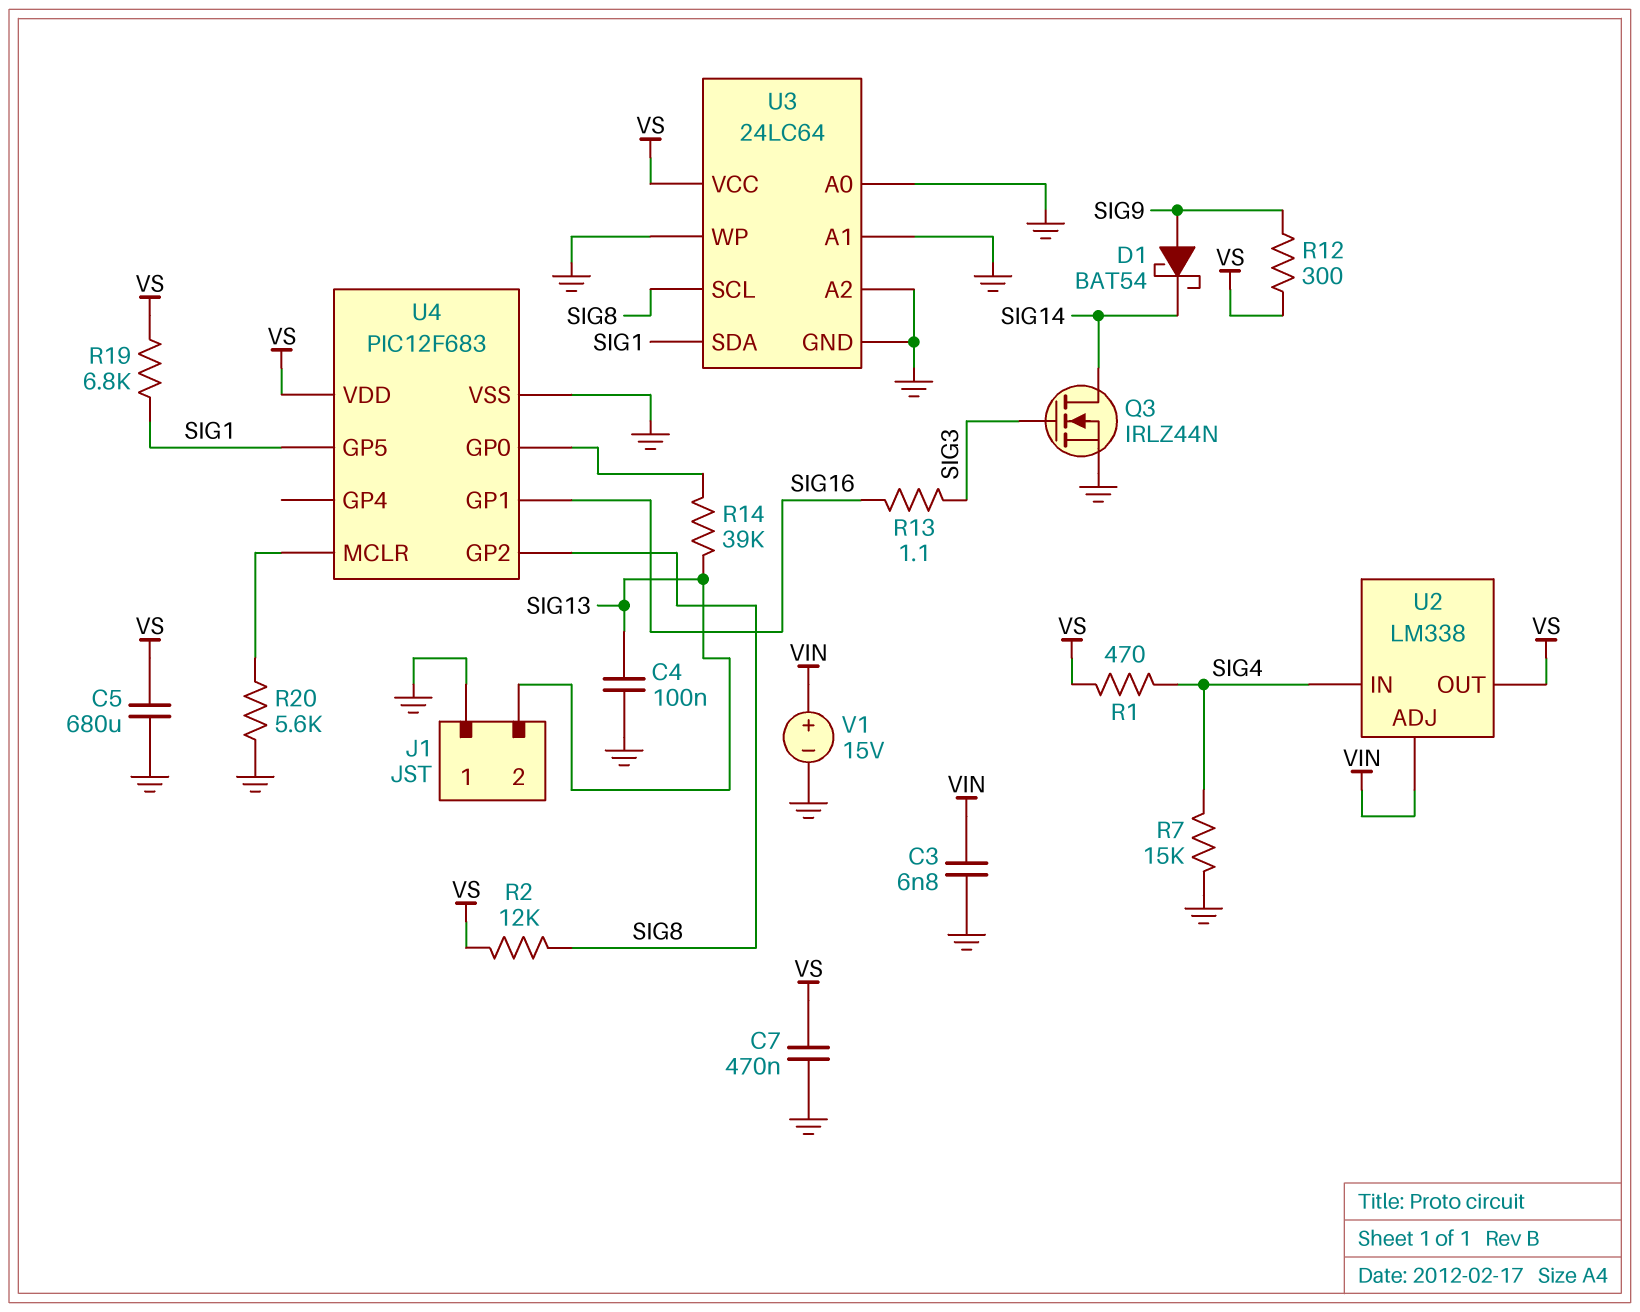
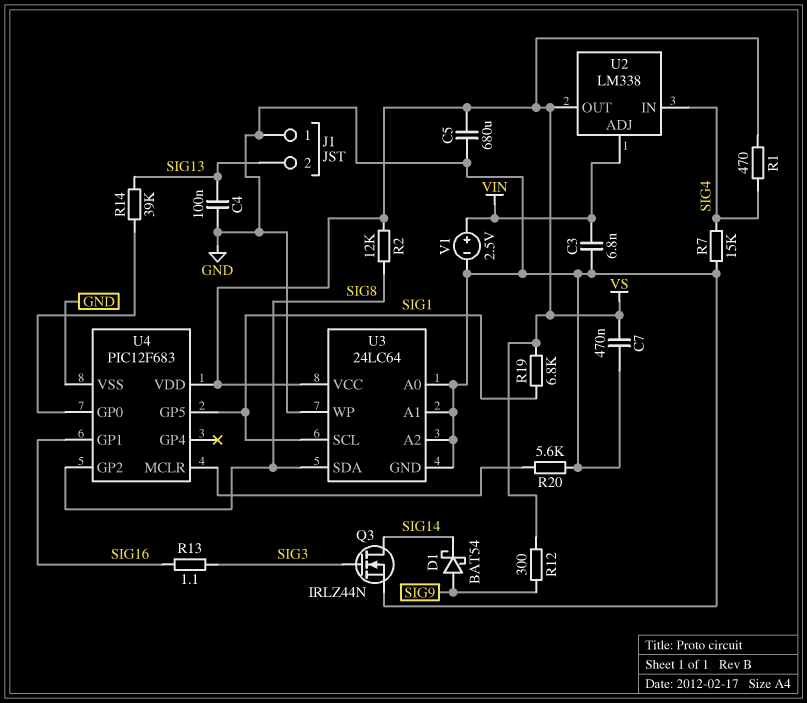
U3 pin SCL: SIG8 -> SIG1
U3 pin SDA: SIG1 -> SIG8
V1: 15V (plus VIN, minus GND) -> 2.5V (plus VIN, minus GND)

